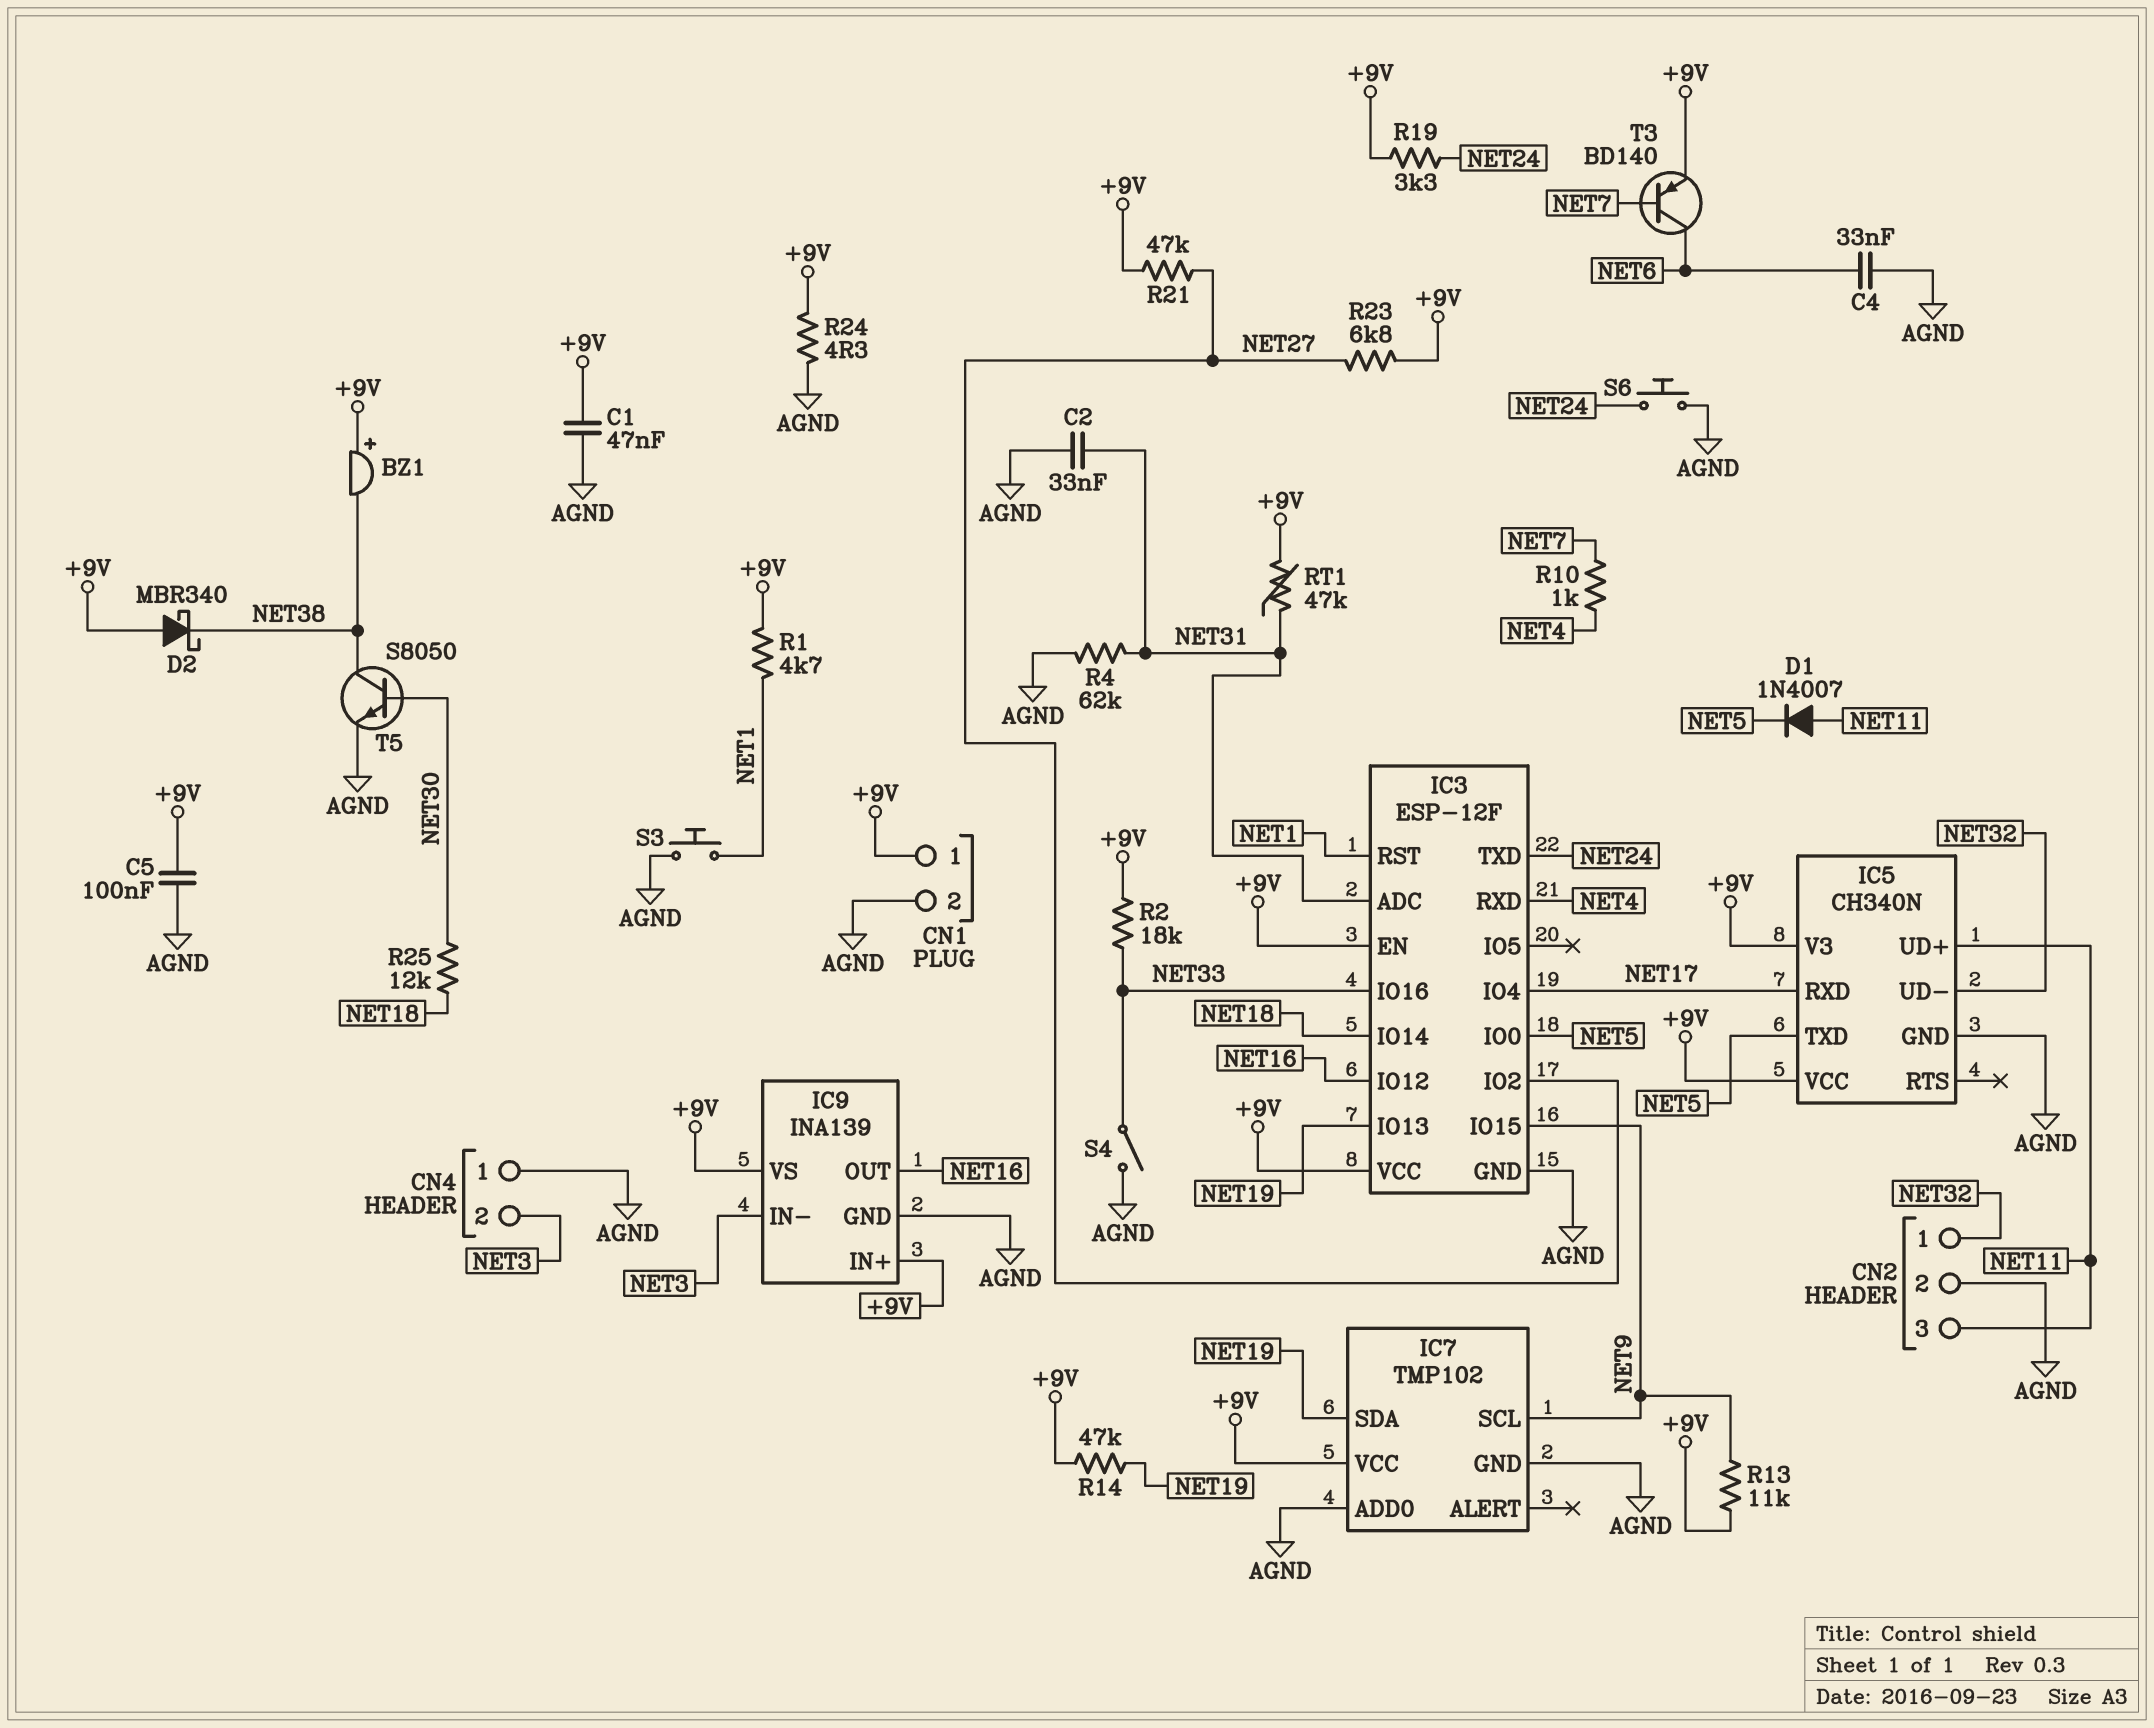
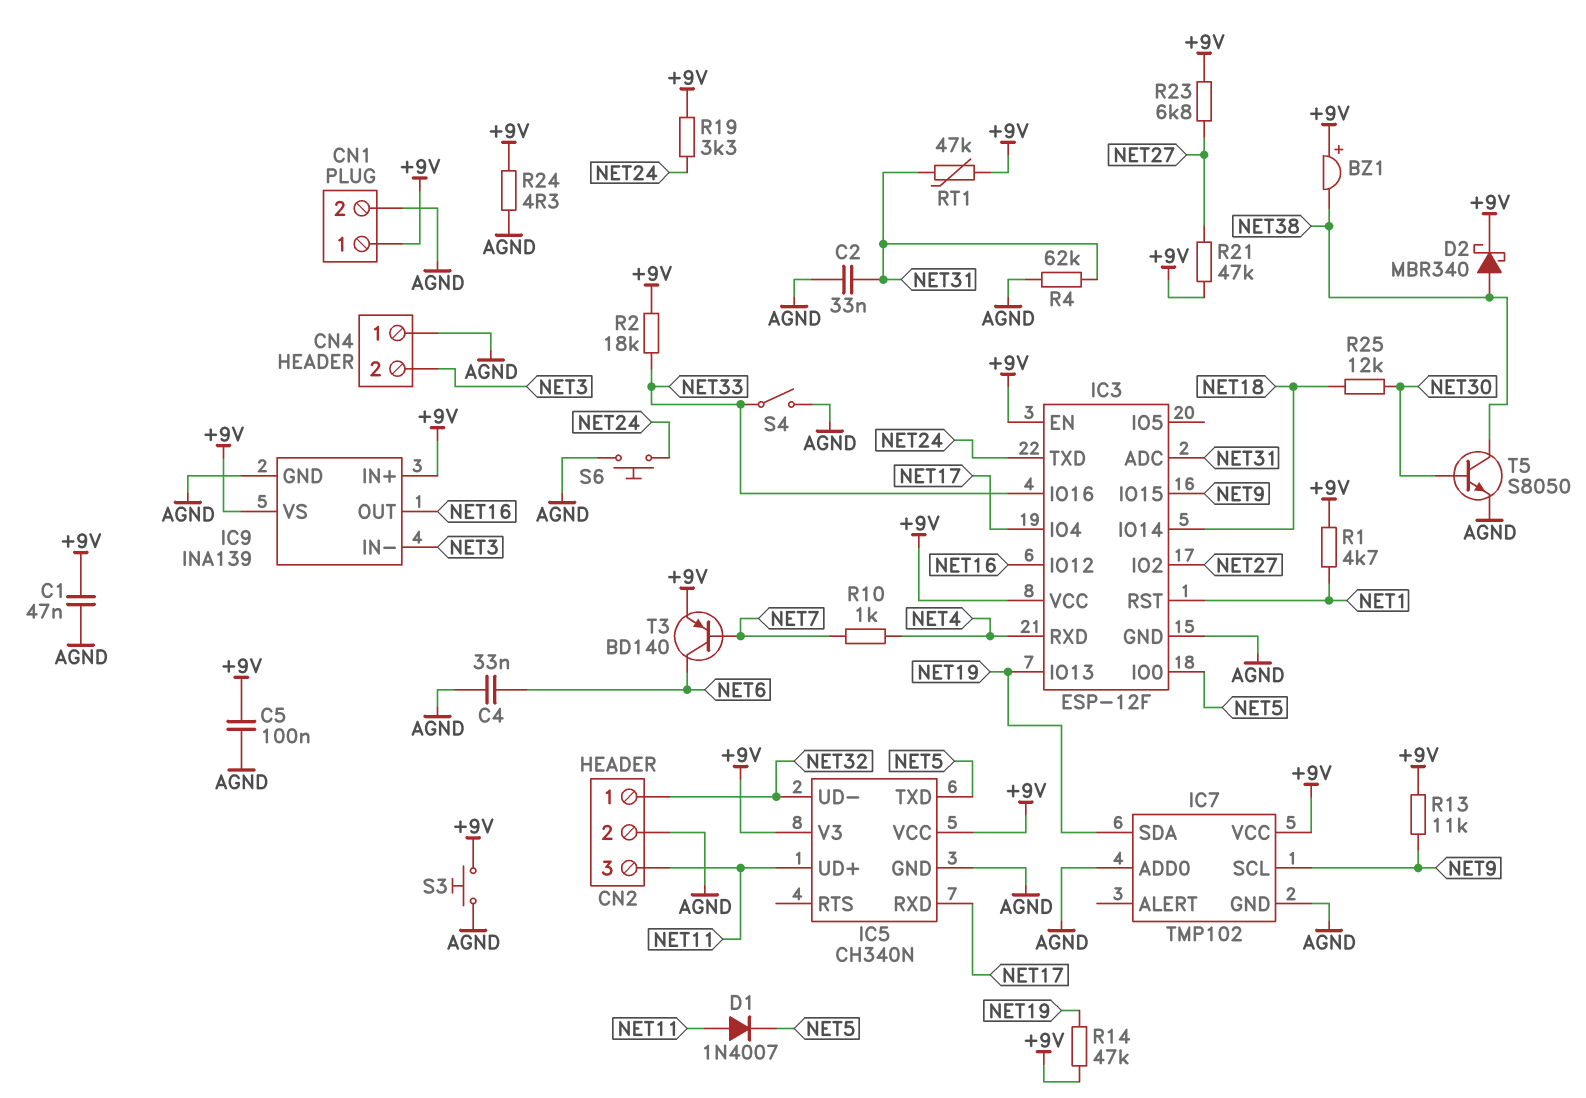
D2: schottky MBR340 (A +9V, K NET38) -> schottky MBR340 (A NET38, K +9V)
S3: button (AGND, NET1) -> button (+9V, AGND)

